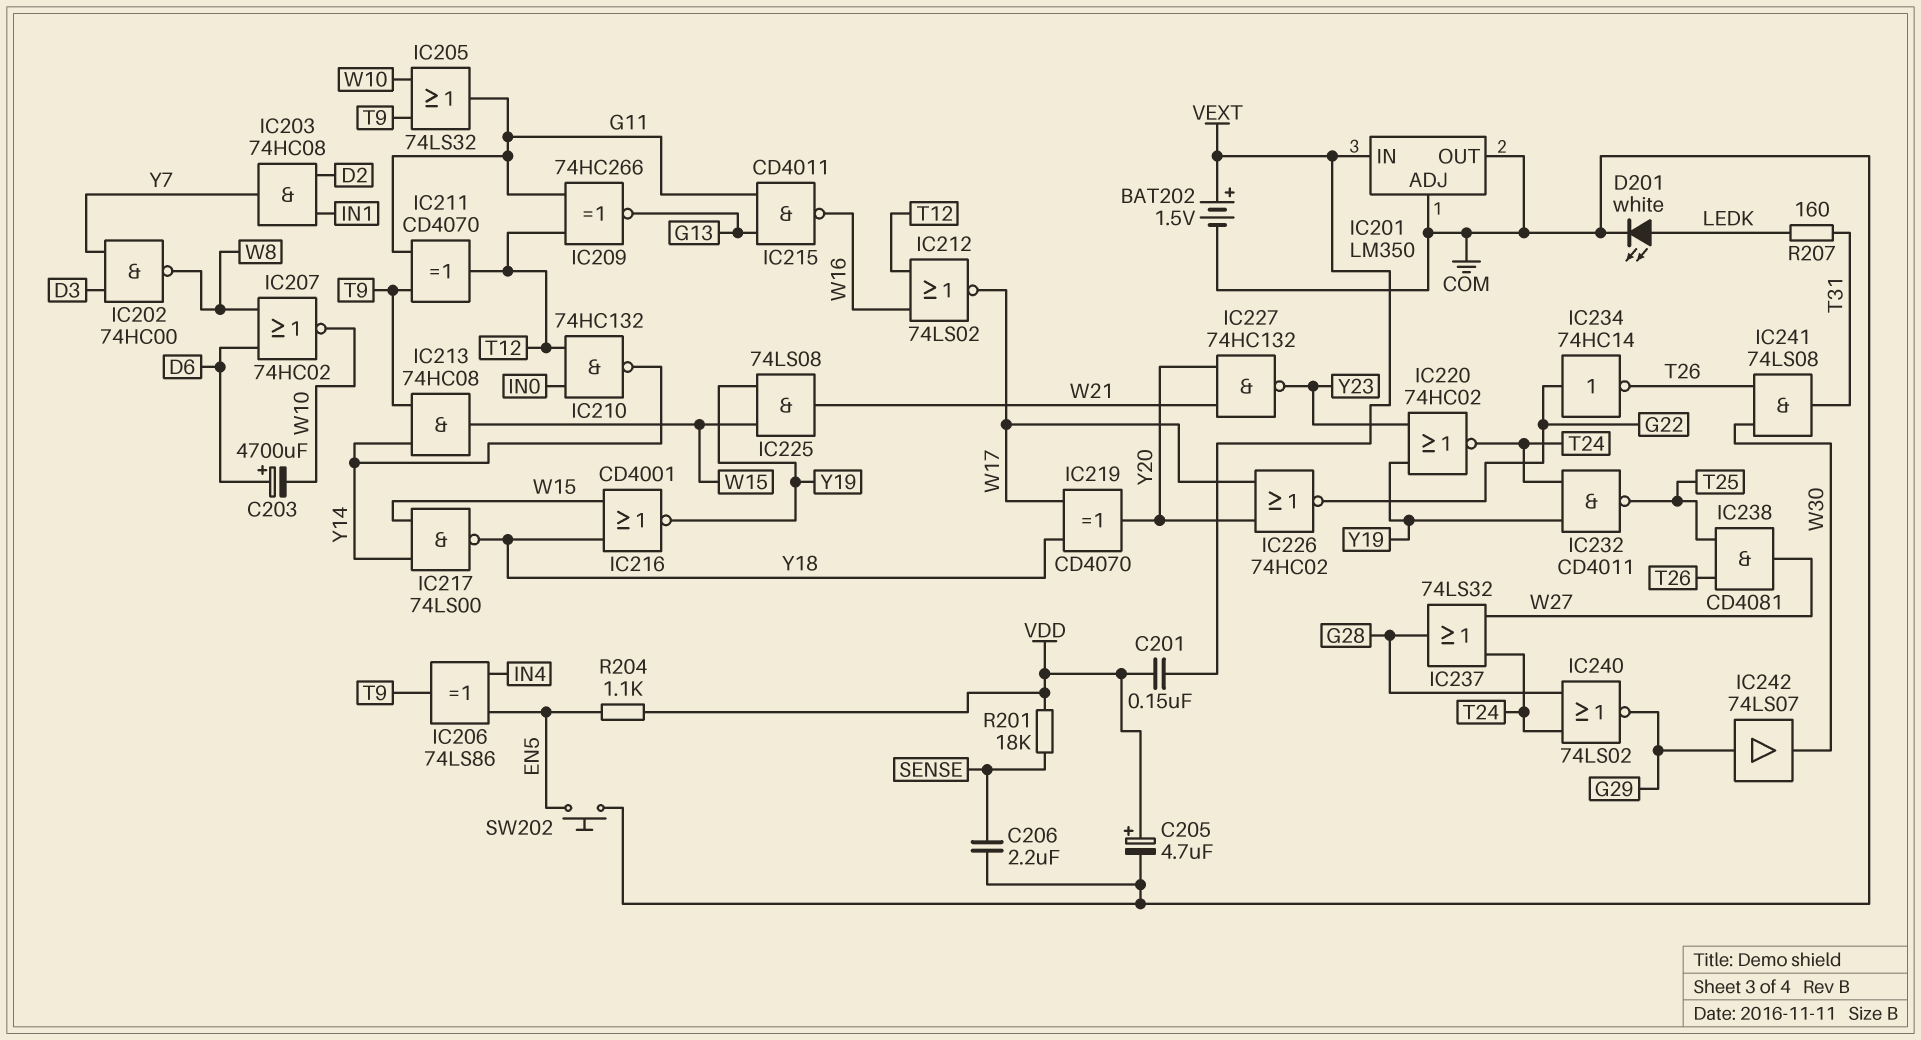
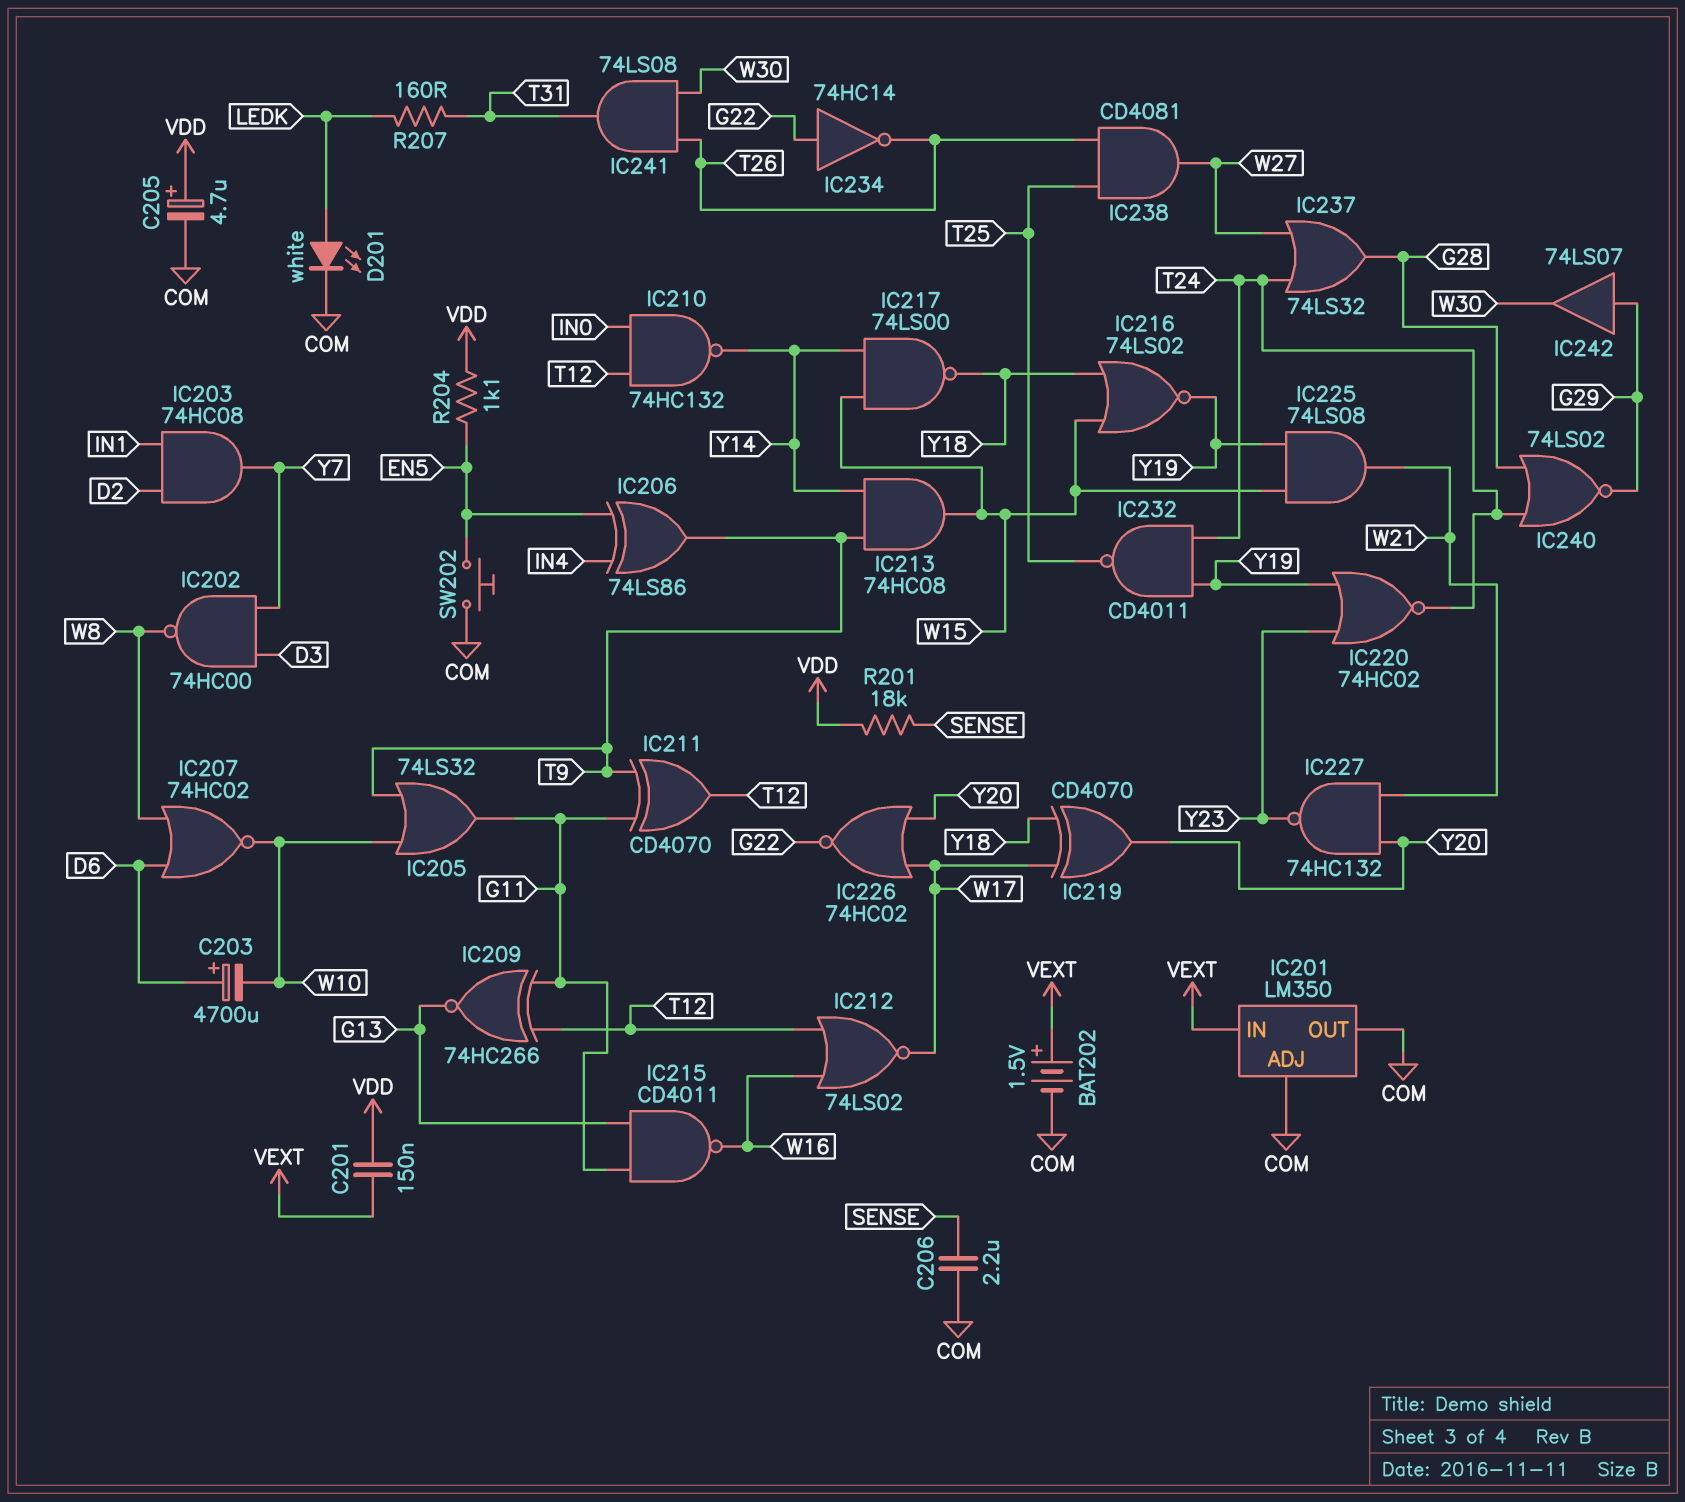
IC216: NOR CD4001 (in W15, in Y18, out Y19) -> NOR 74LS02 (in W15, in Y18, out Y19)

